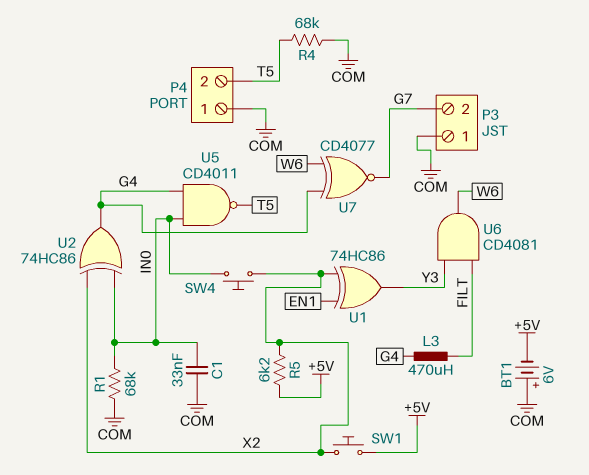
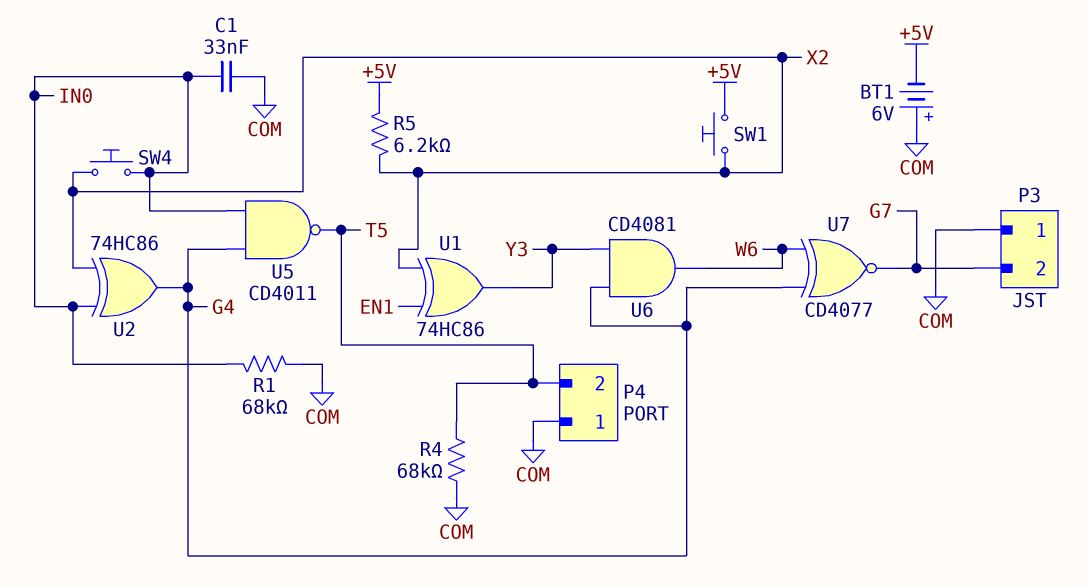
L3: 470uH (FILT, G4) -> none
U6: AND CD4081 (in FILT, in Y3, out W6) -> AND CD4081 (in G4, in Y3, out W6)

